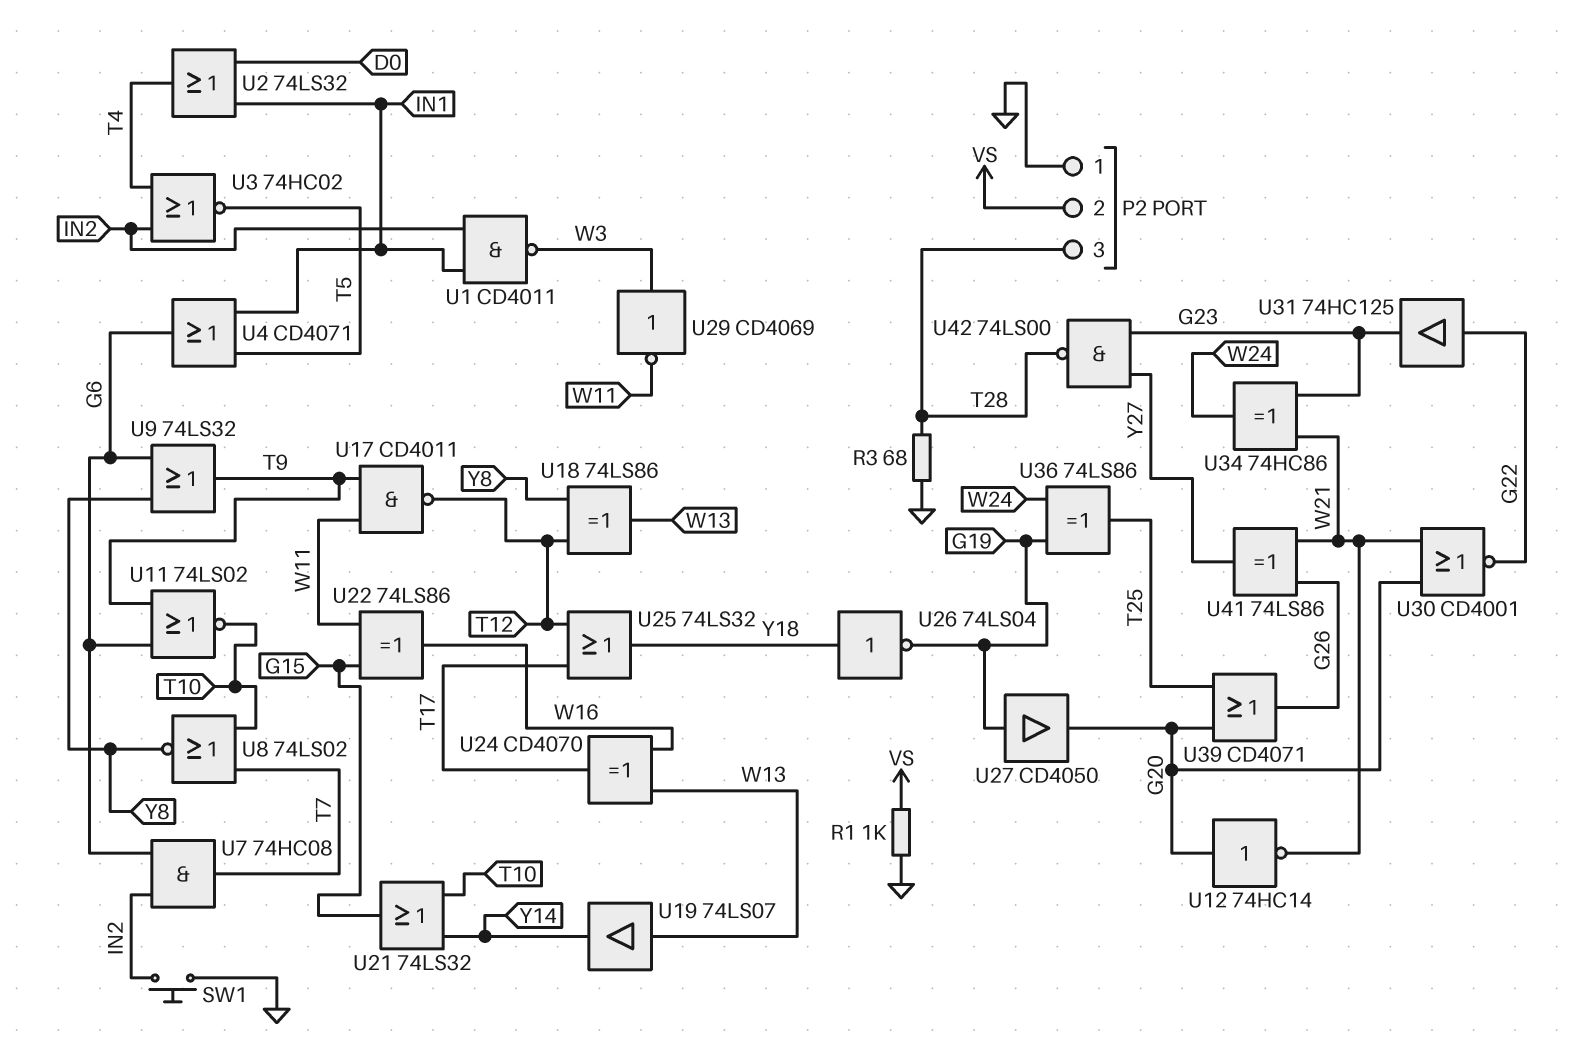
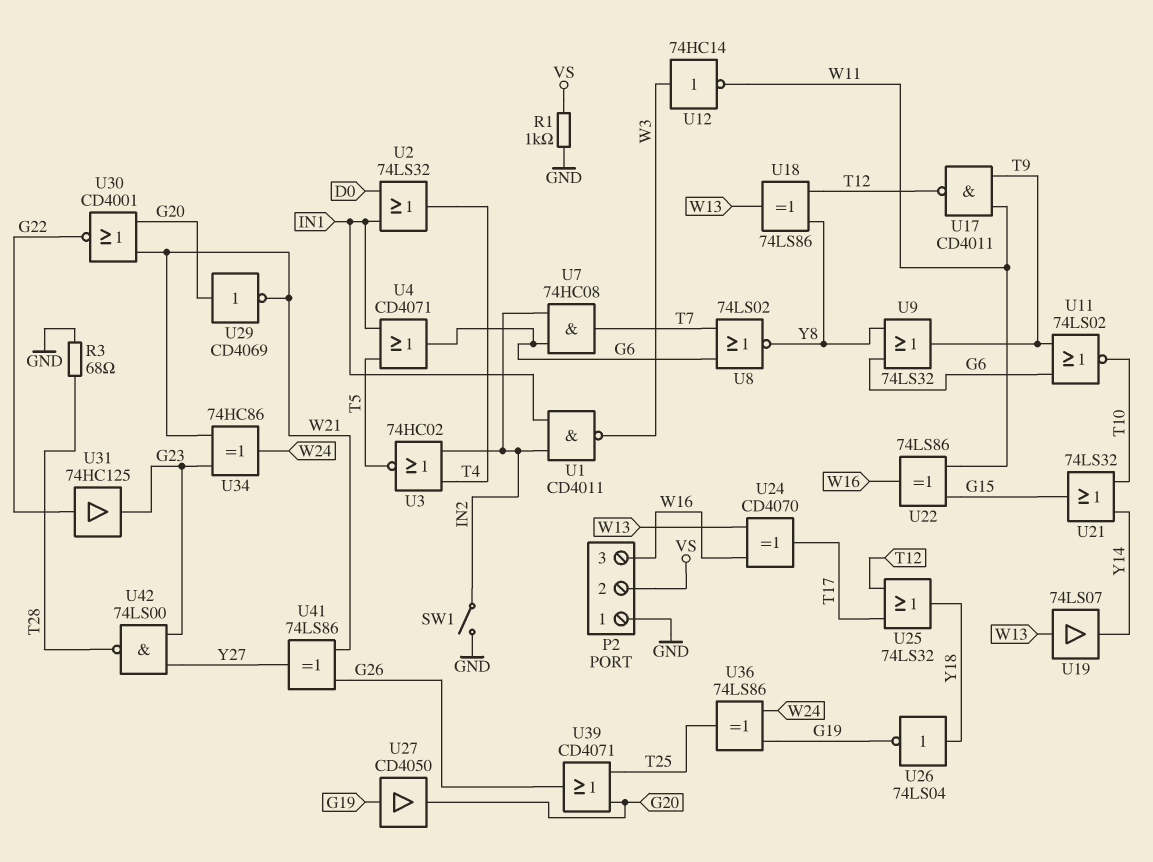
P2 pin 3: T28 -> W16
SW1: button (GND, IN2) -> switch (GND, IN2)
U8: NOR 74LS02 (in T7, in T10, out Y8) -> NOR 74LS02 (in G6, in T7, out Y8)
U12: NOT 74HC14 (in G20, out W21) -> NOT 74HC14 (in W3, out W11)
U29: NOT CD4069 (in W3, out W11) -> NOT CD4069 (in G20, out W21)

